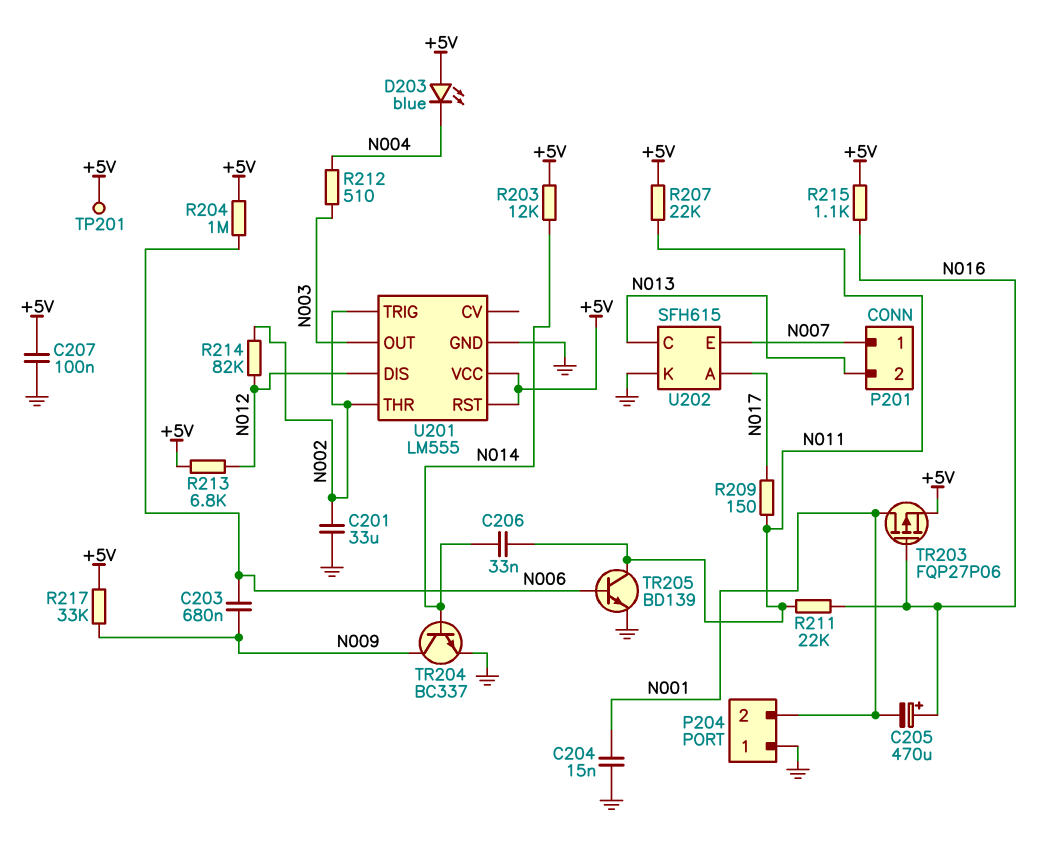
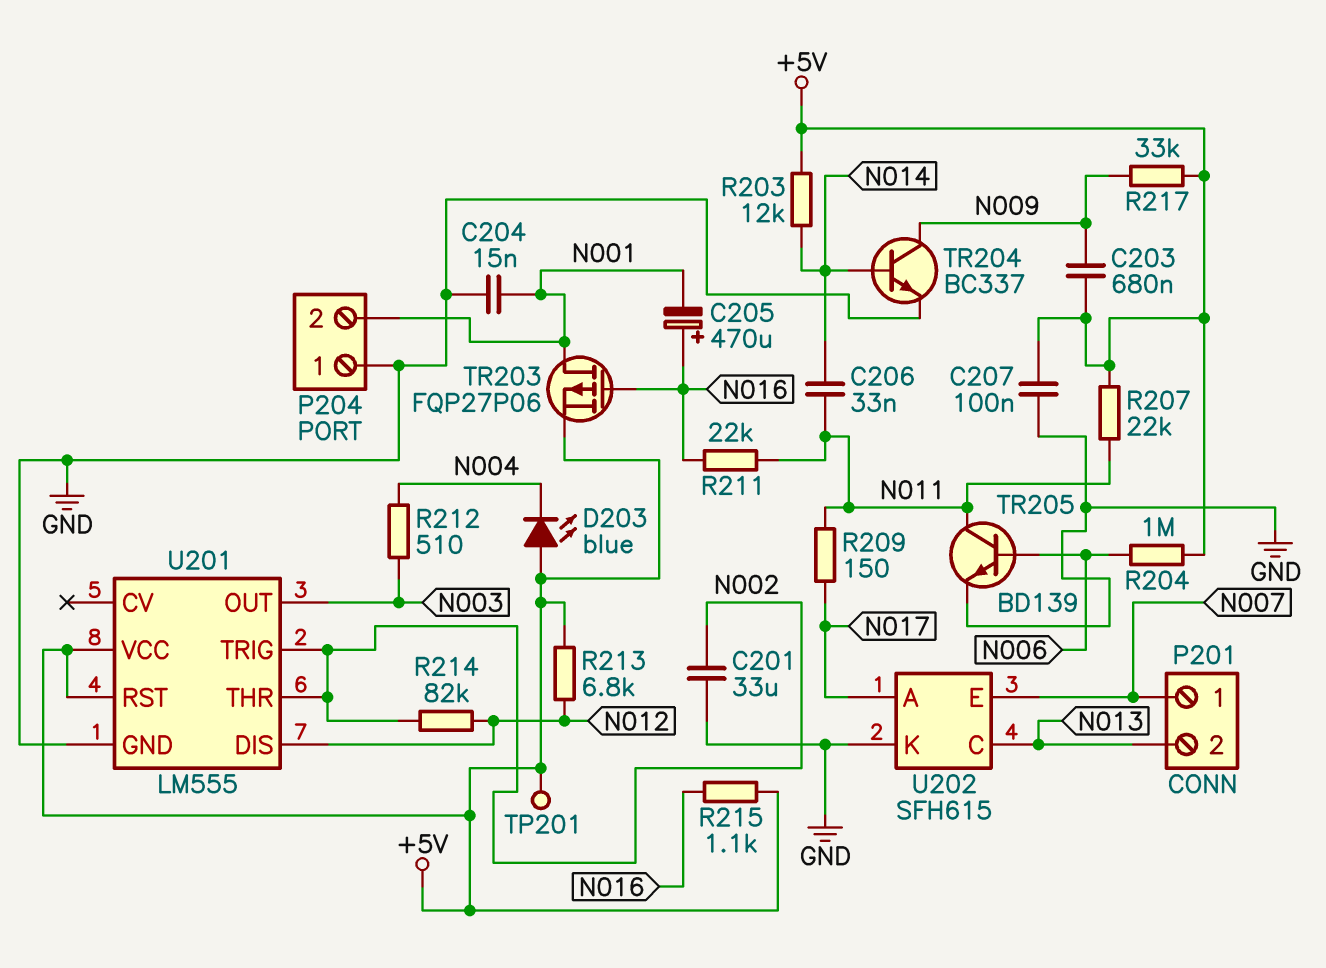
C203: 680nF (N006, N009) -> 680nF (+5V, N009)

